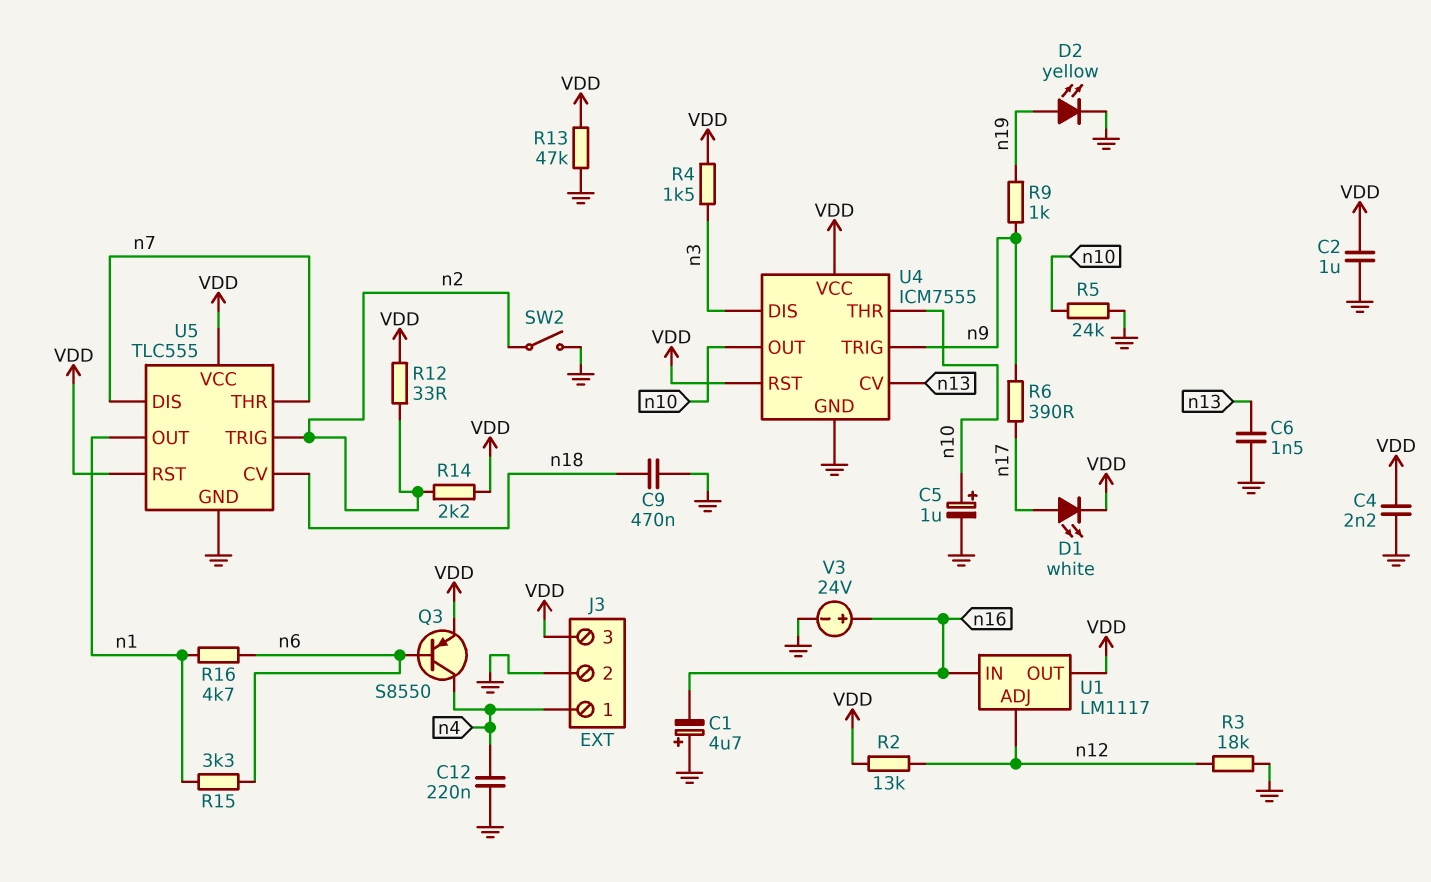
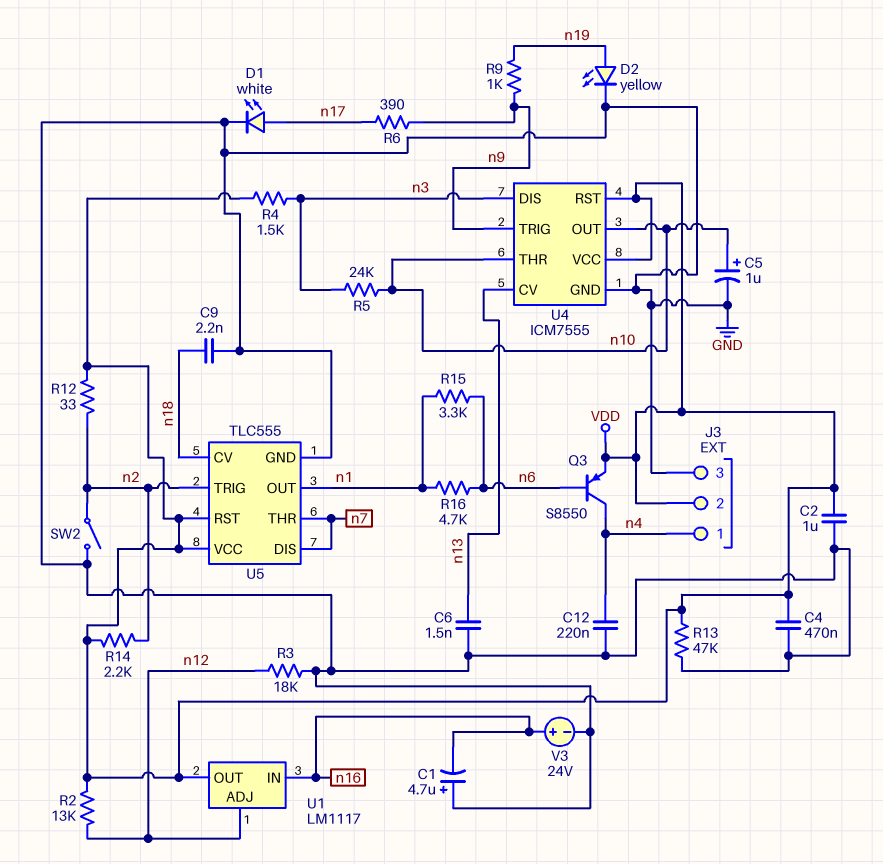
C4: 2.2nF (GND, VDD) -> 470nF (GND, VDD)
C9: 470nF (GND, n18) -> 2.2nF (GND, n18)
D1: LED white (A n17, K VDD) -> LED white (A n17, K GND)
J3 pin 2: GND -> VDD
J3 pin 3: VDD -> GND
R5: 24k (GND, n10) -> 24k (n3, n10)

